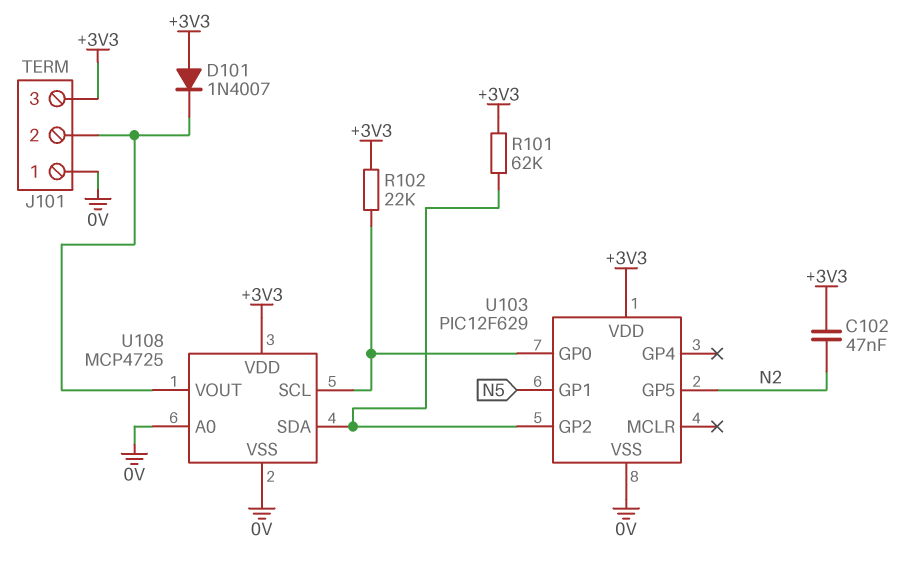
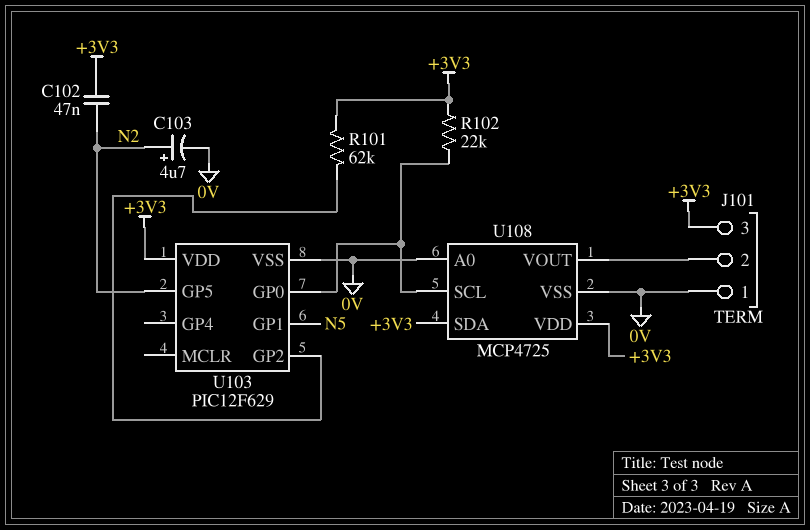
C103: none -> 4.7uF (plus N2, minus 0V)
D101: diode 1N4007 (A +3V3, K J101/2) -> none
U108 pin SDA: U103/GP2 -> +3V3

